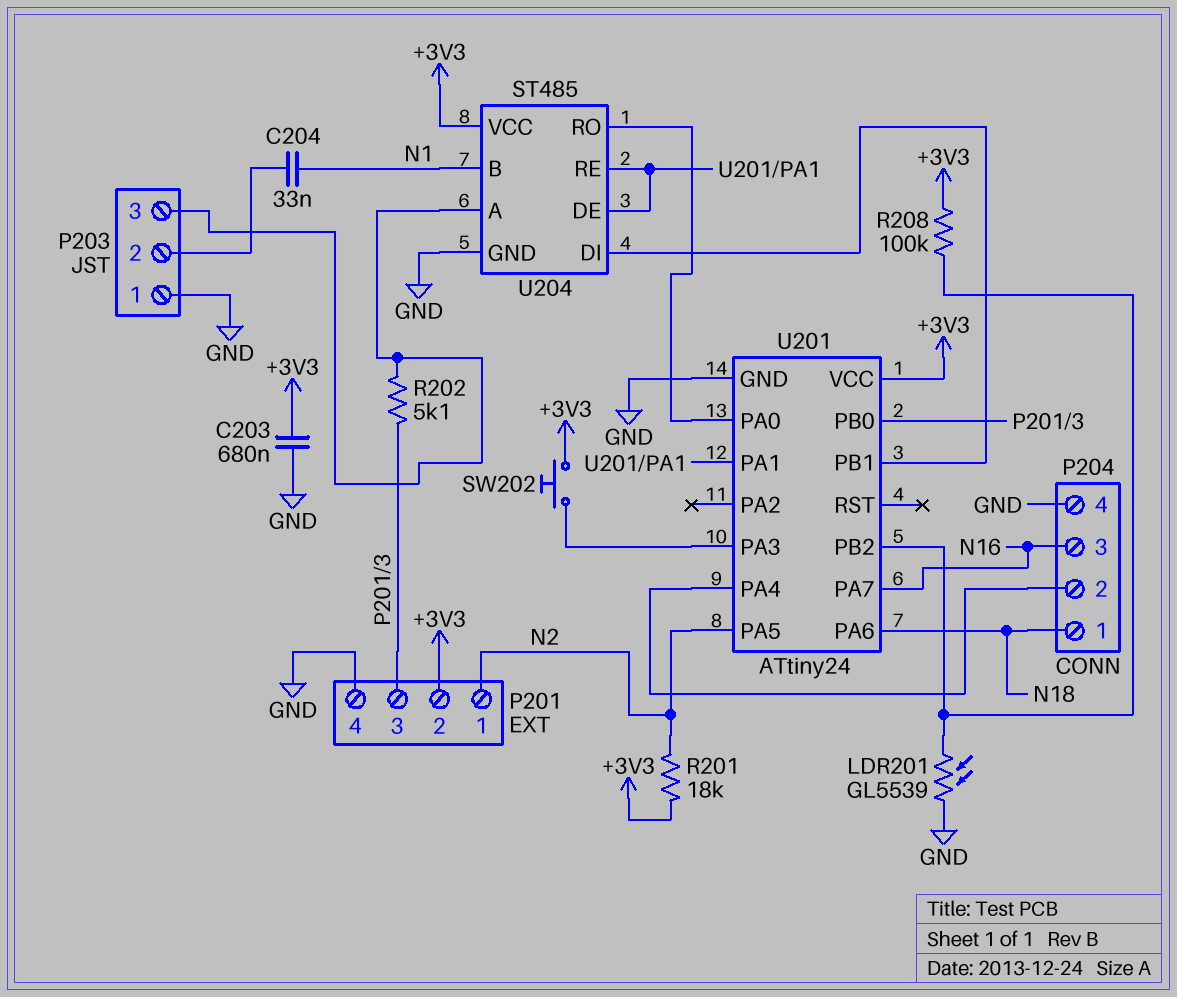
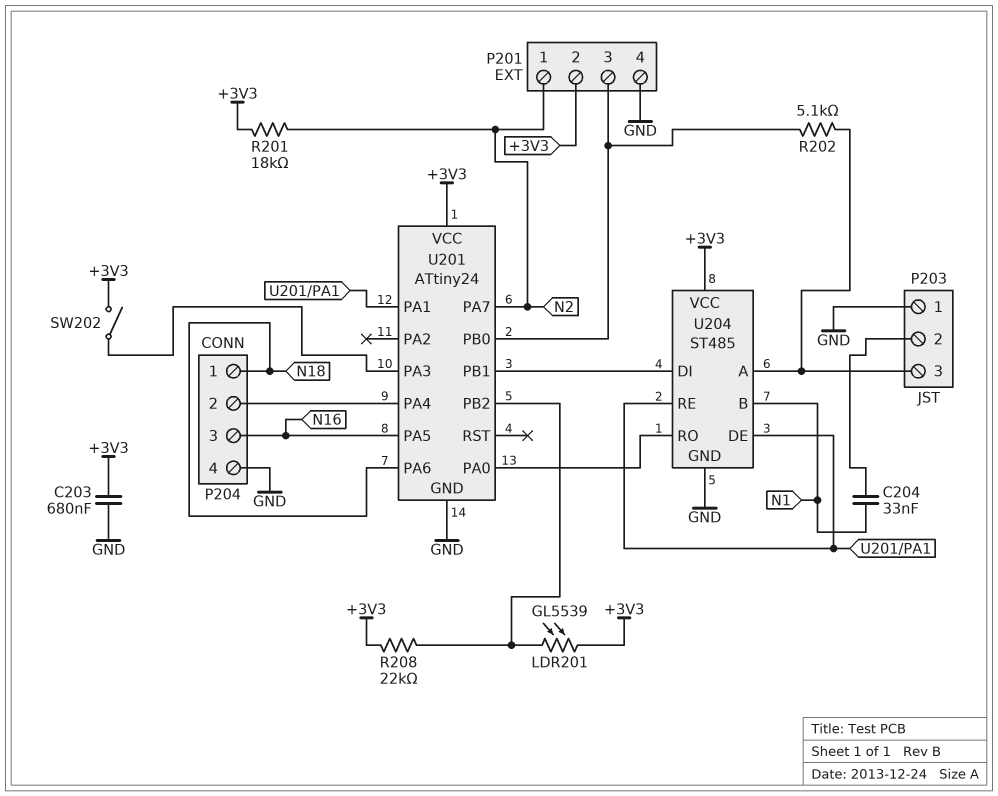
LDR201: GL5539 (GND, U201/PB2) -> GL5539 (+3V3, U201/PB2)
R208: 100k (+3V3, U201/PB2) -> 22k (+3V3, U201/PB2)
SW202: button (+3V3, U201/PA3) -> switch (+3V3, U201/PA3)
U201 pin PA5: N2 -> N16
U201 pin PA7: N16 -> N2

